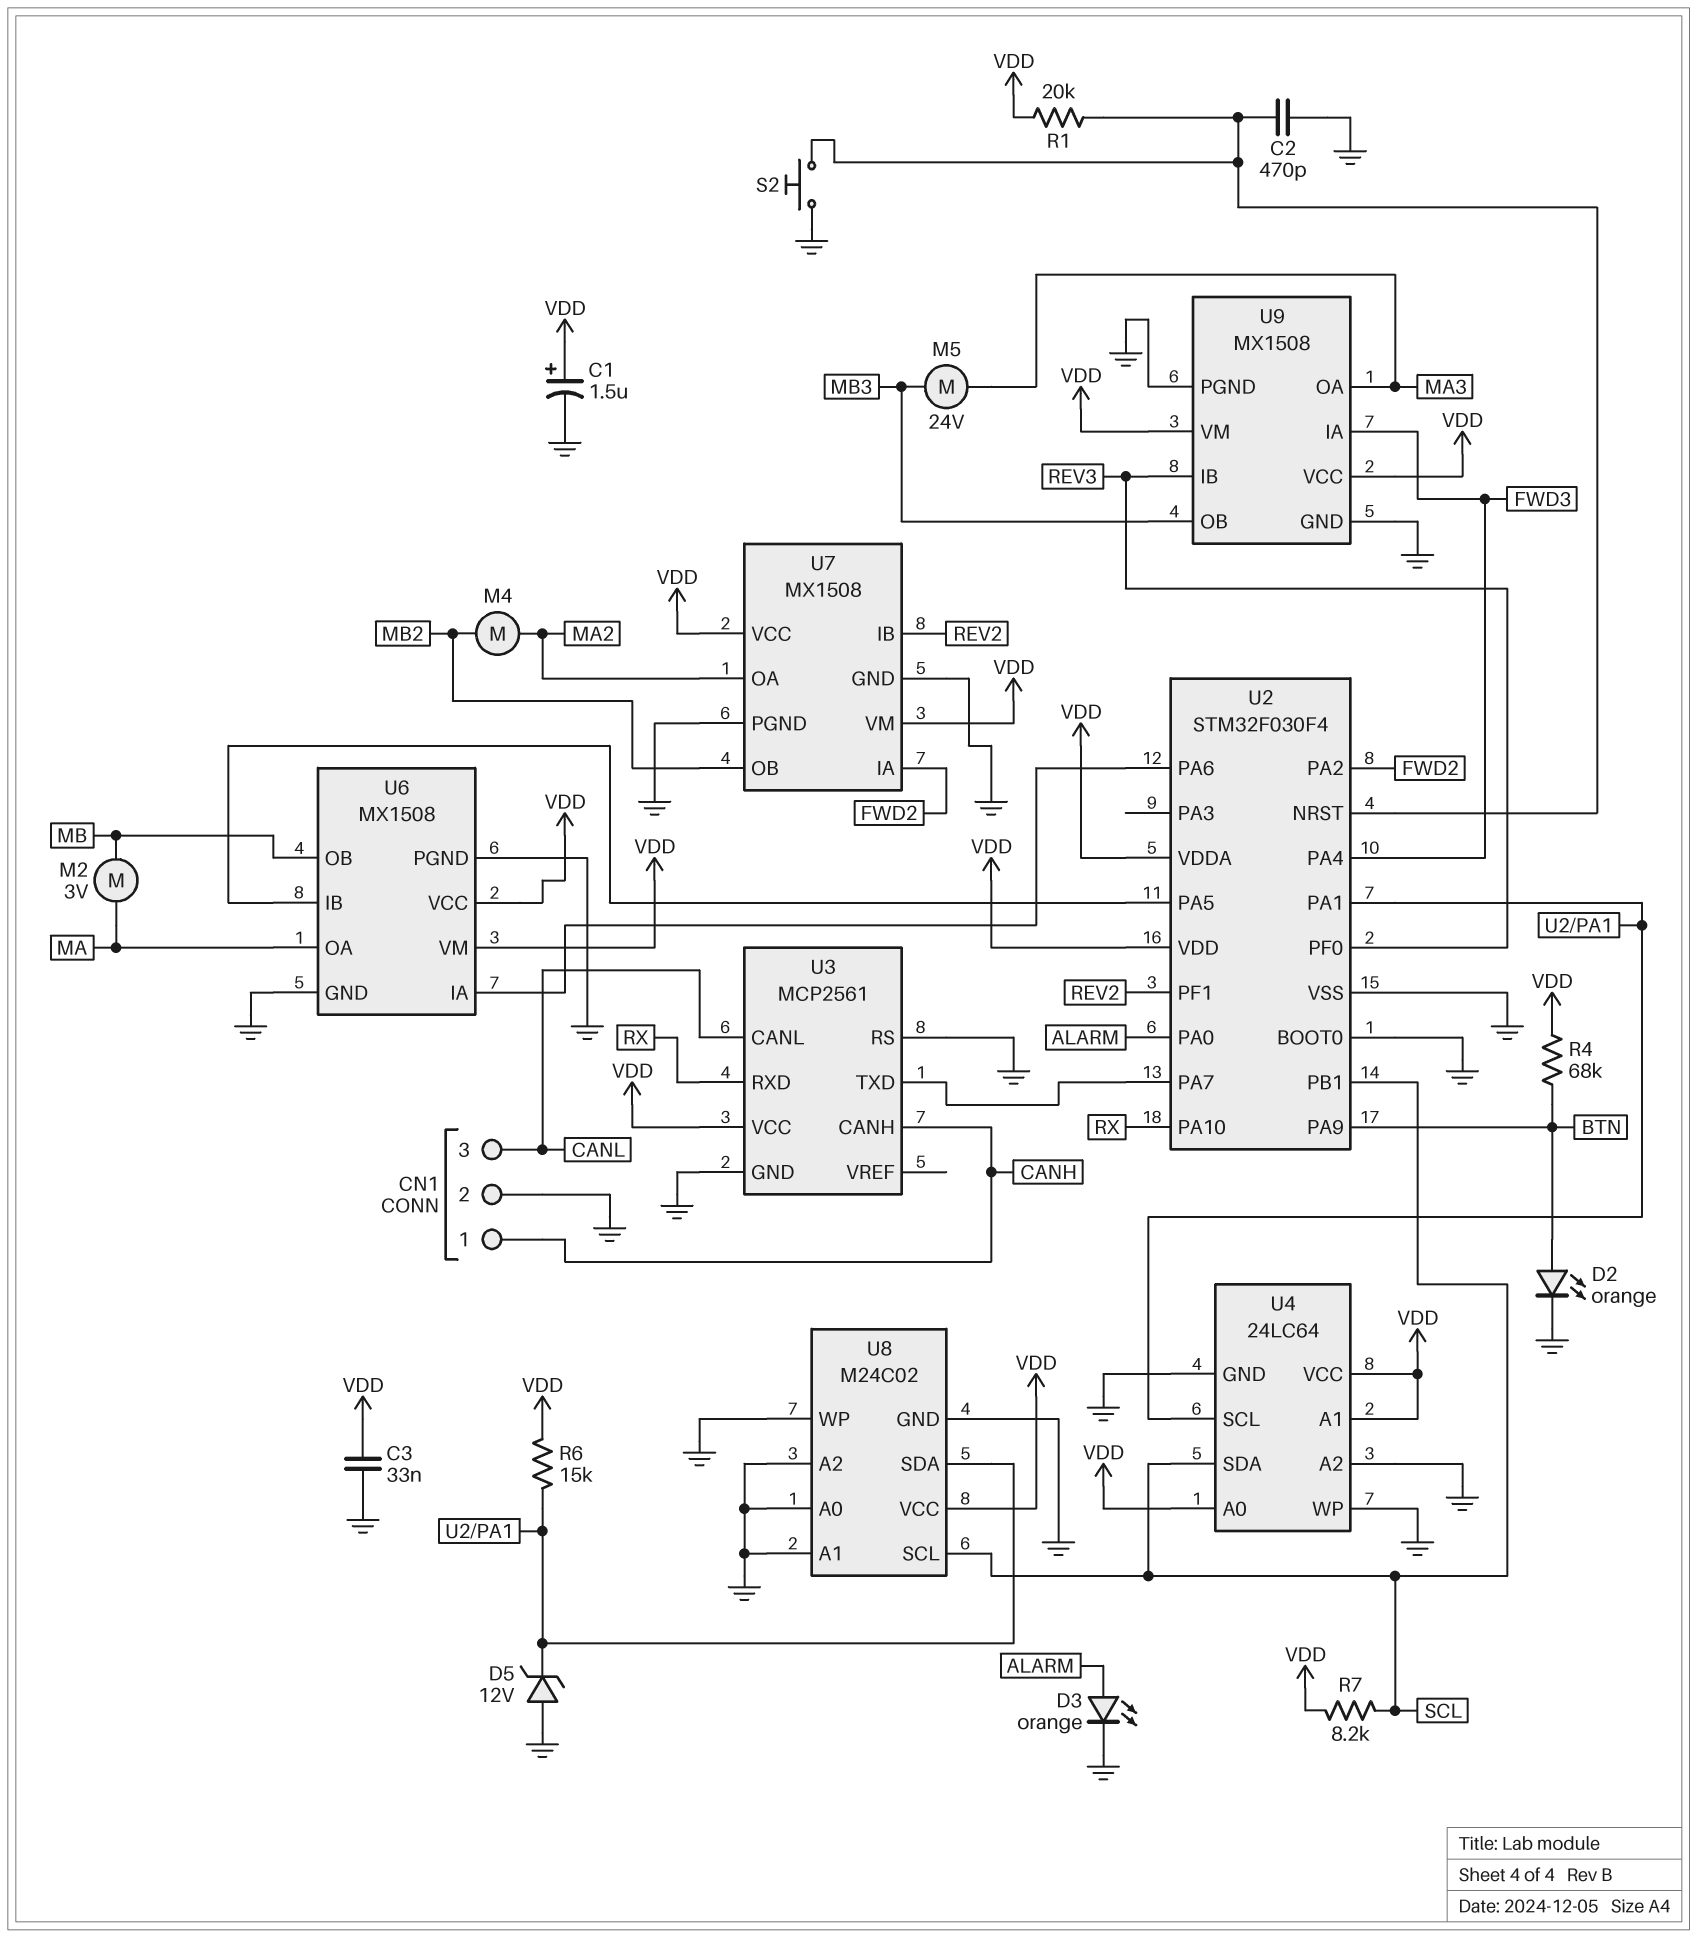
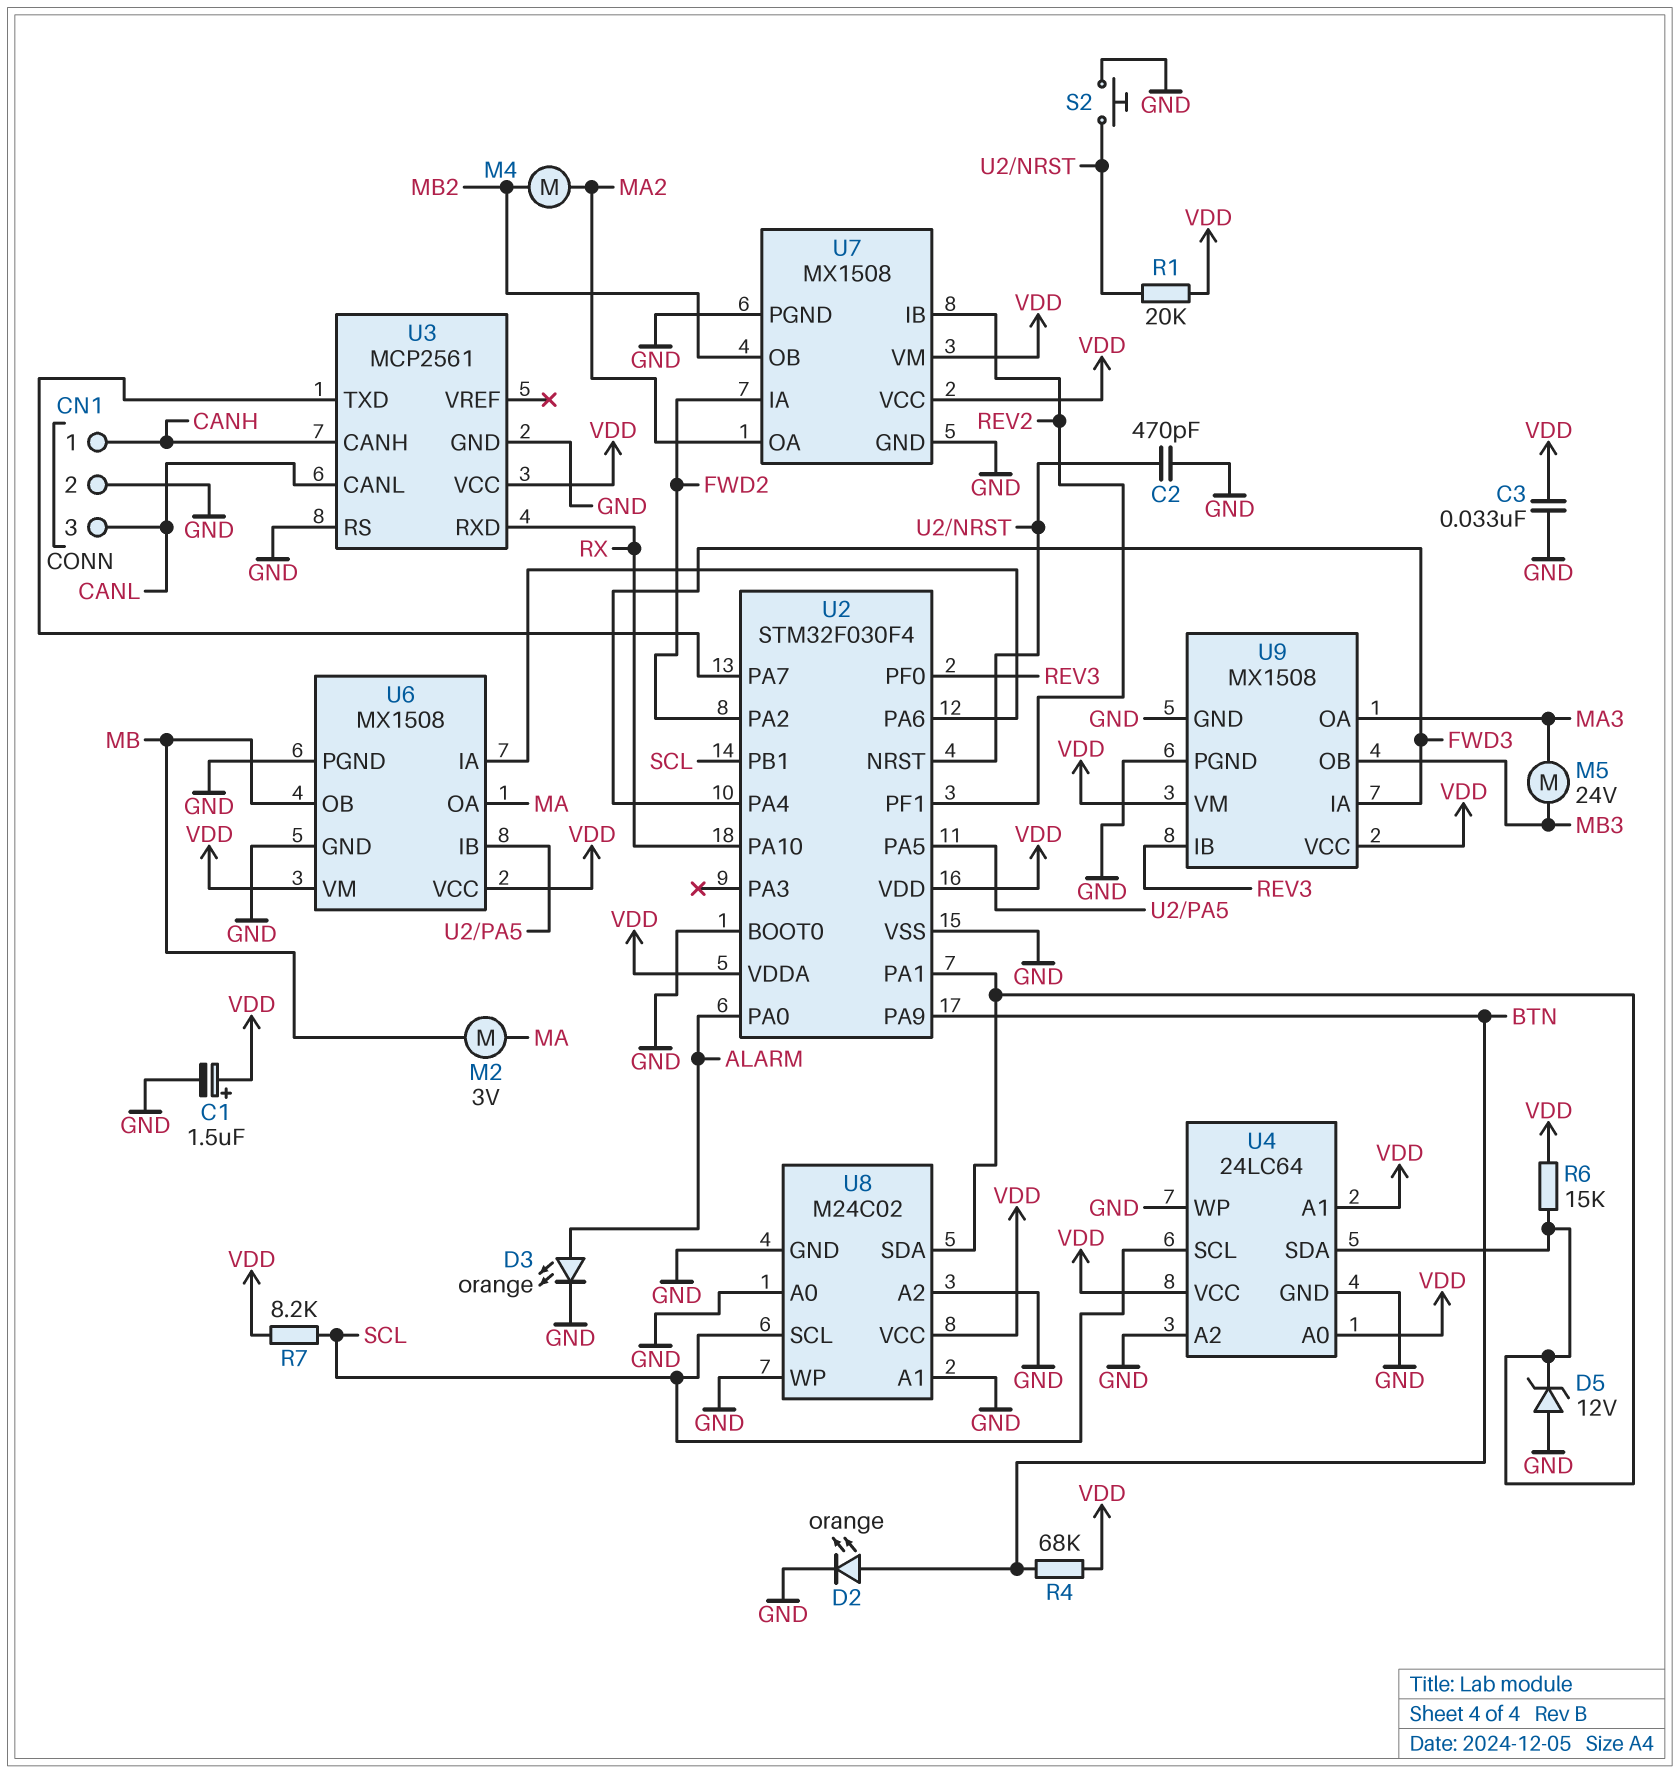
U4 pin SCL: U2/PA1 -> SCL
U4 pin SDA: SCL -> U2/PA1

